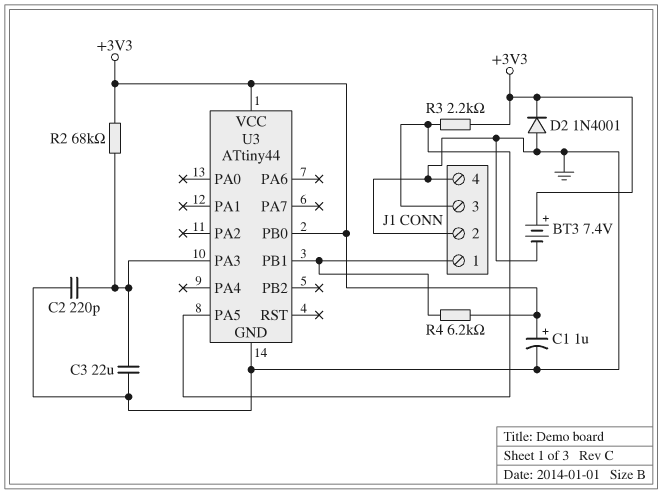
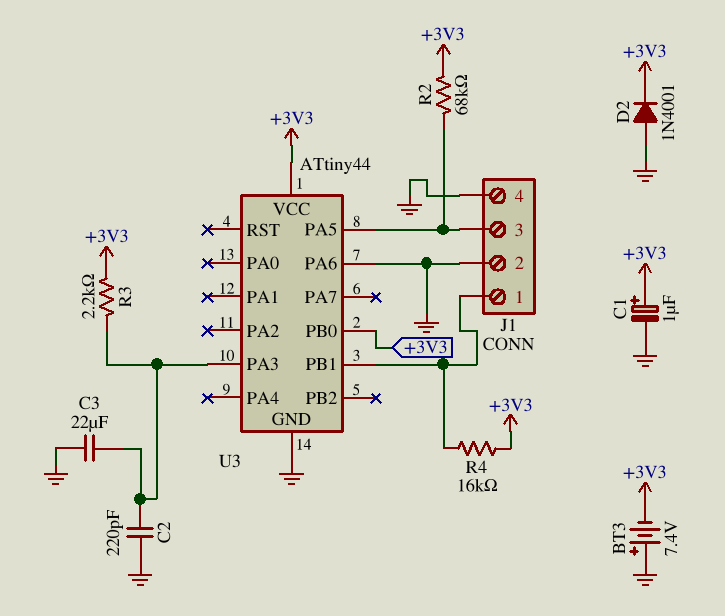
BT3: 7.4V (plus +3V3, minus GND) -> 7.4V (plus GND, minus +3V3)
R2: 68k (+3V3, U3/PA3) -> 68k (+3V3, J1/3)
R3: 2.2k (+3V3, J1/3) -> 2.2k (+3V3, U3/PA3)
R4: 6.2k (+3V3, J1/1) -> 16k (+3V3, J1/1)
U3 pin PA6: none -> GND

